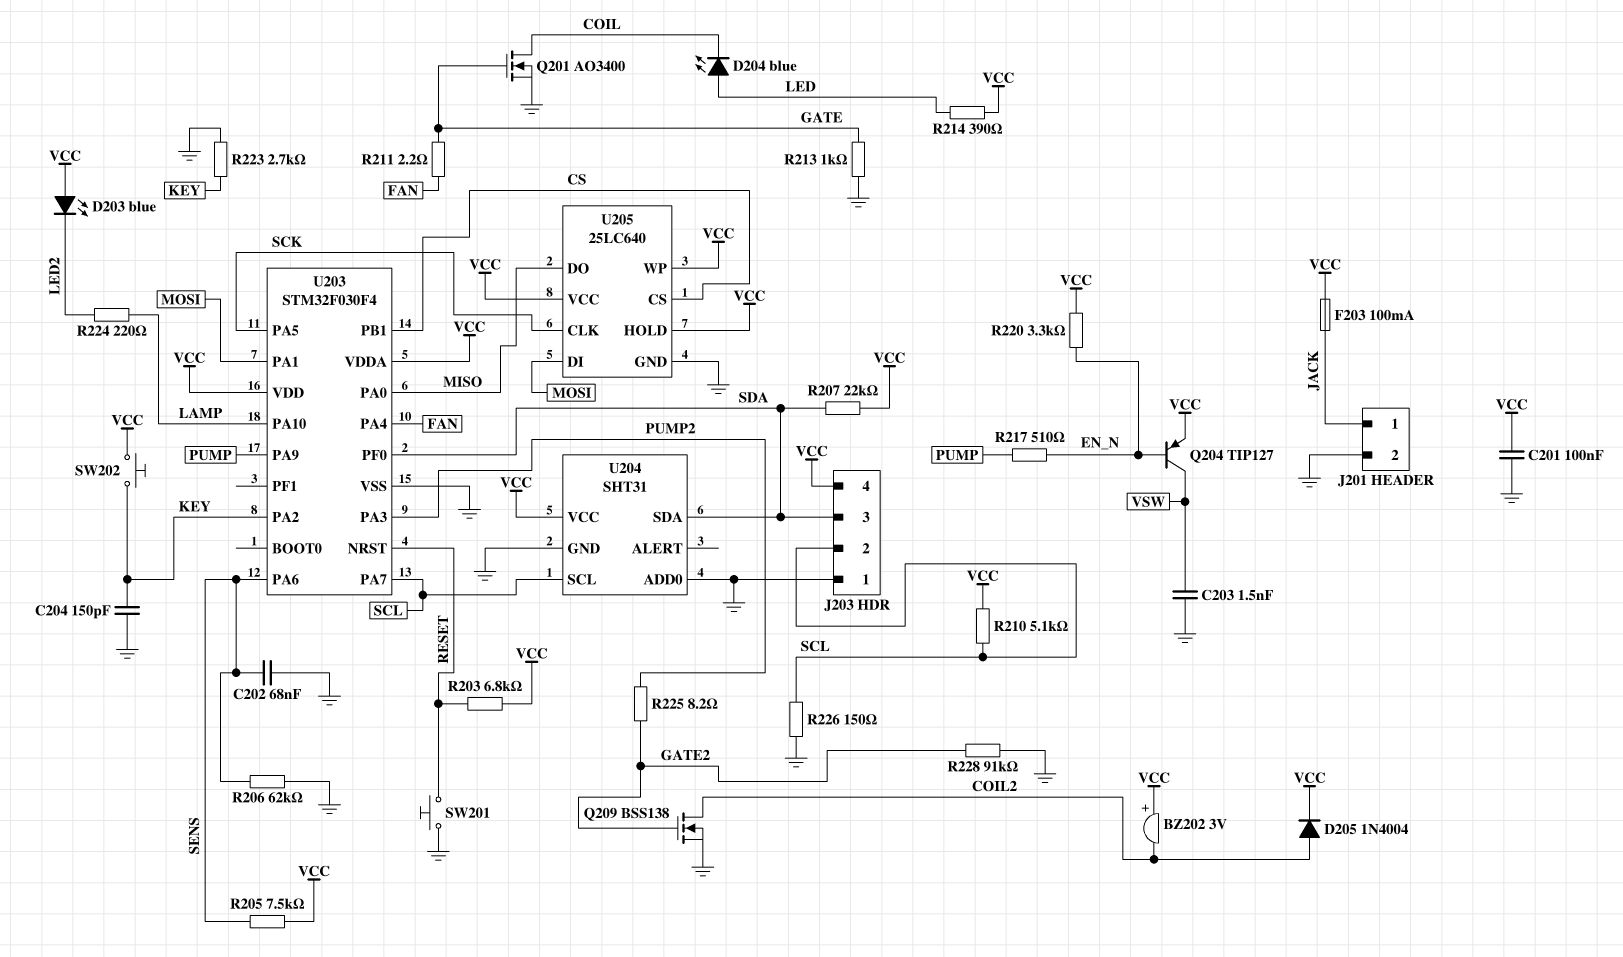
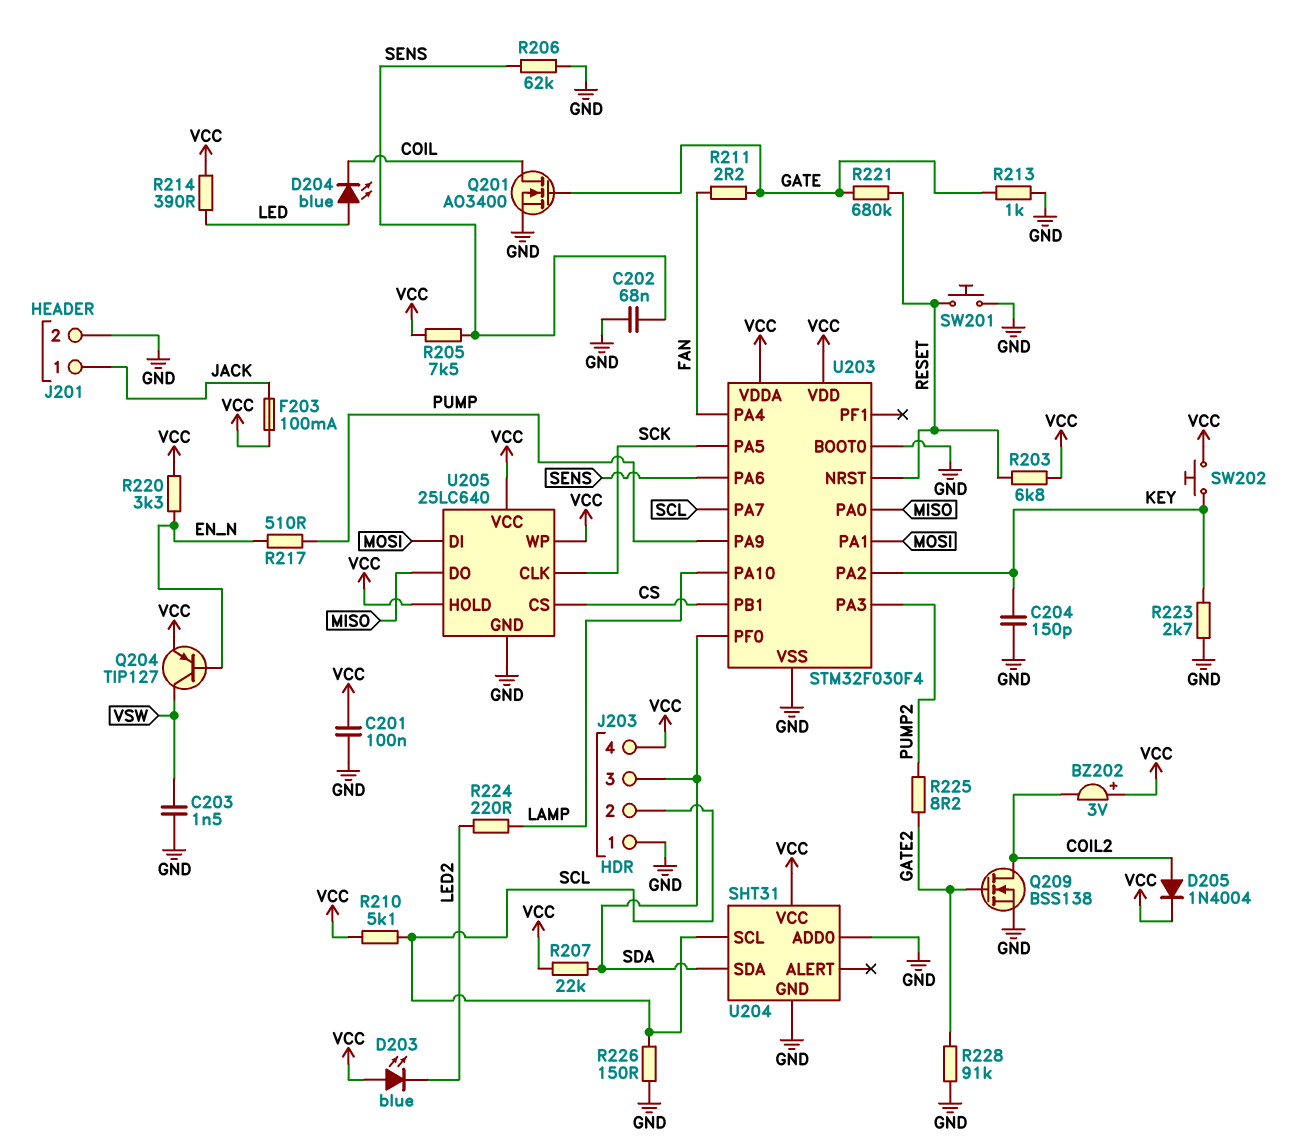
R221: none -> 680k (GATE, RESET)
U203 pin BOOT0: none -> GND

